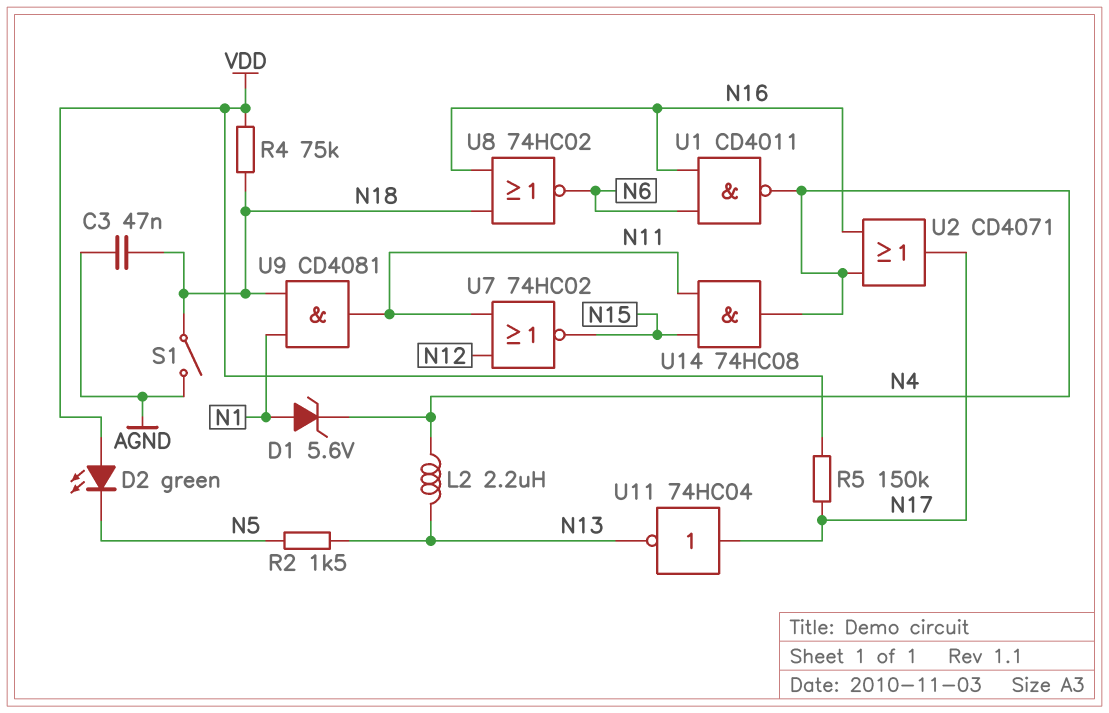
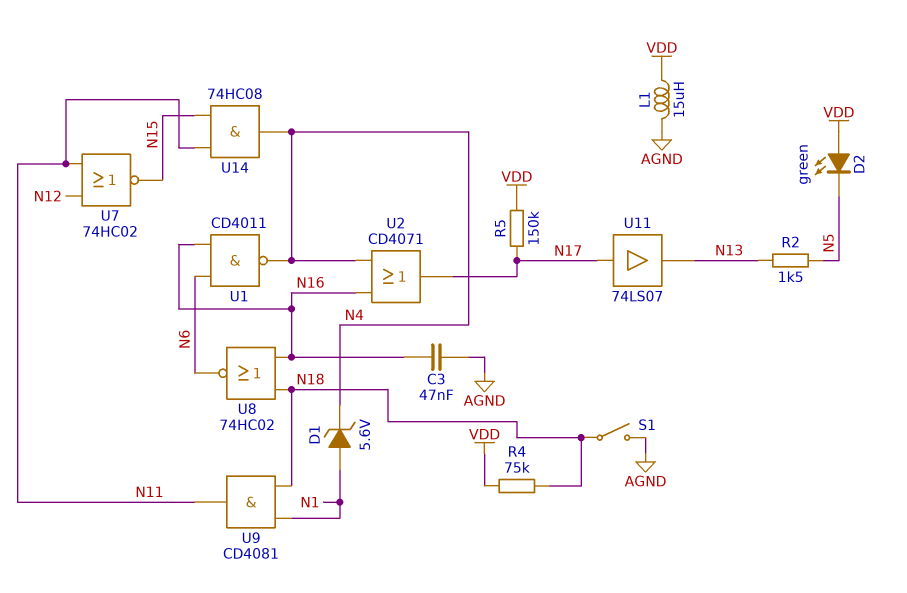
C3: 47nF (AGND, N18) -> 47nF (AGND, N16)
L1: none -> 15uH (AGND, VDD)
L2: 2.2uH (N4, N13) -> none
U11: NOT 74HC04 (in N17, out N13) -> buffer 74LS07 (in N17, out N13)

